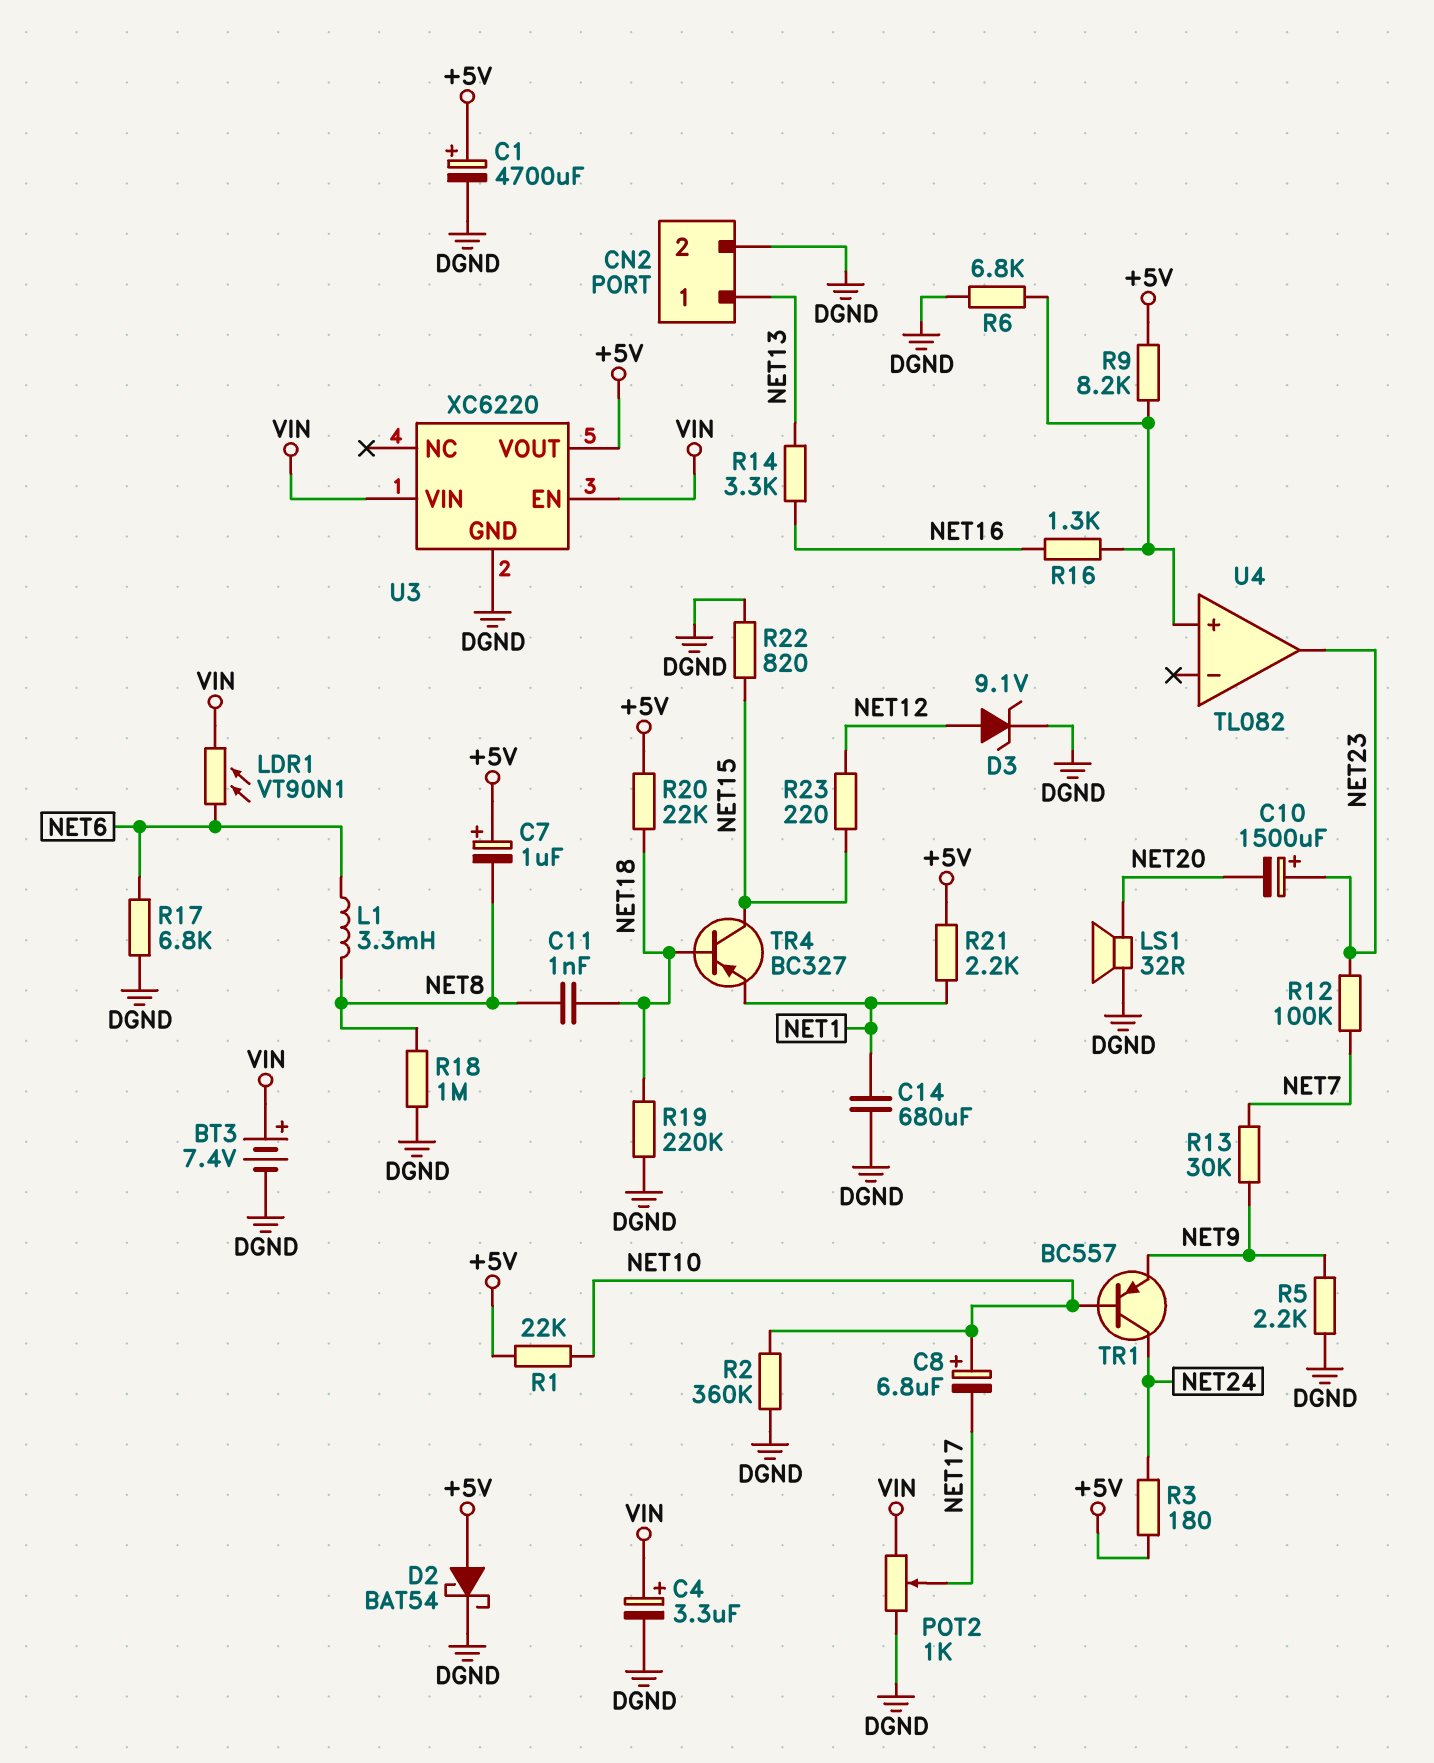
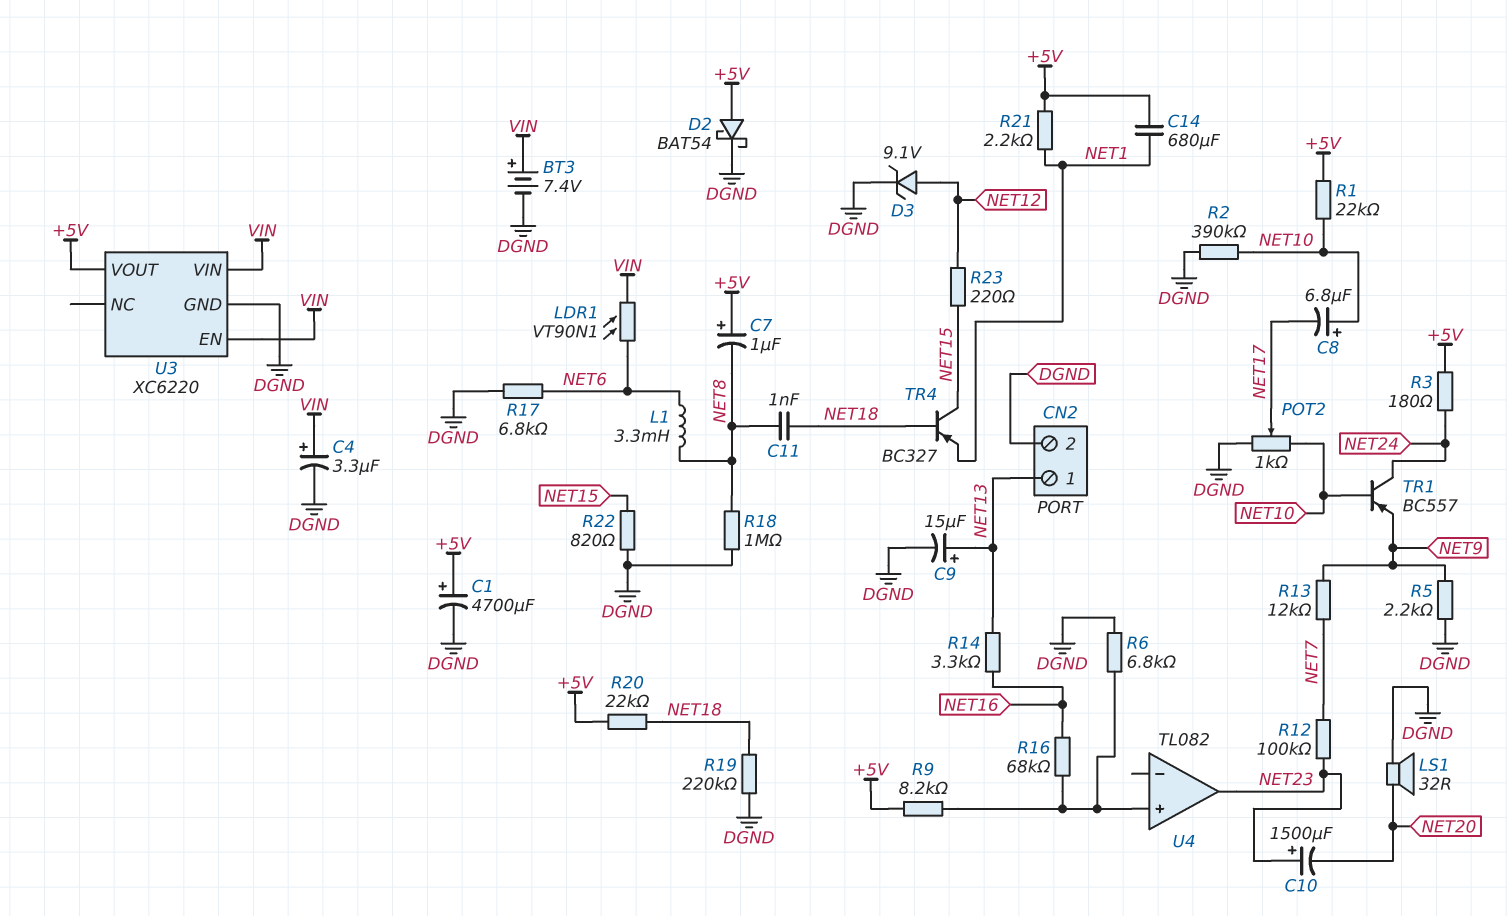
C9: none -> 15uF (plus NET13, minus DGND)
C14: 680uF (DGND, NET1) -> 680uF (+5V, NET1)
POT2: 1k (DGND, VIN, wiper NET17) -> 1k (DGND, NET10, wiper NET17)
R2: 360k (DGND, NET10) -> 390k (DGND, NET10)
R13: 30k (NET7, NET9) -> 12k (NET7, NET9)
R16: 1.3k (NET16, U4/in+) -> 68k (NET16, U4/in+)

